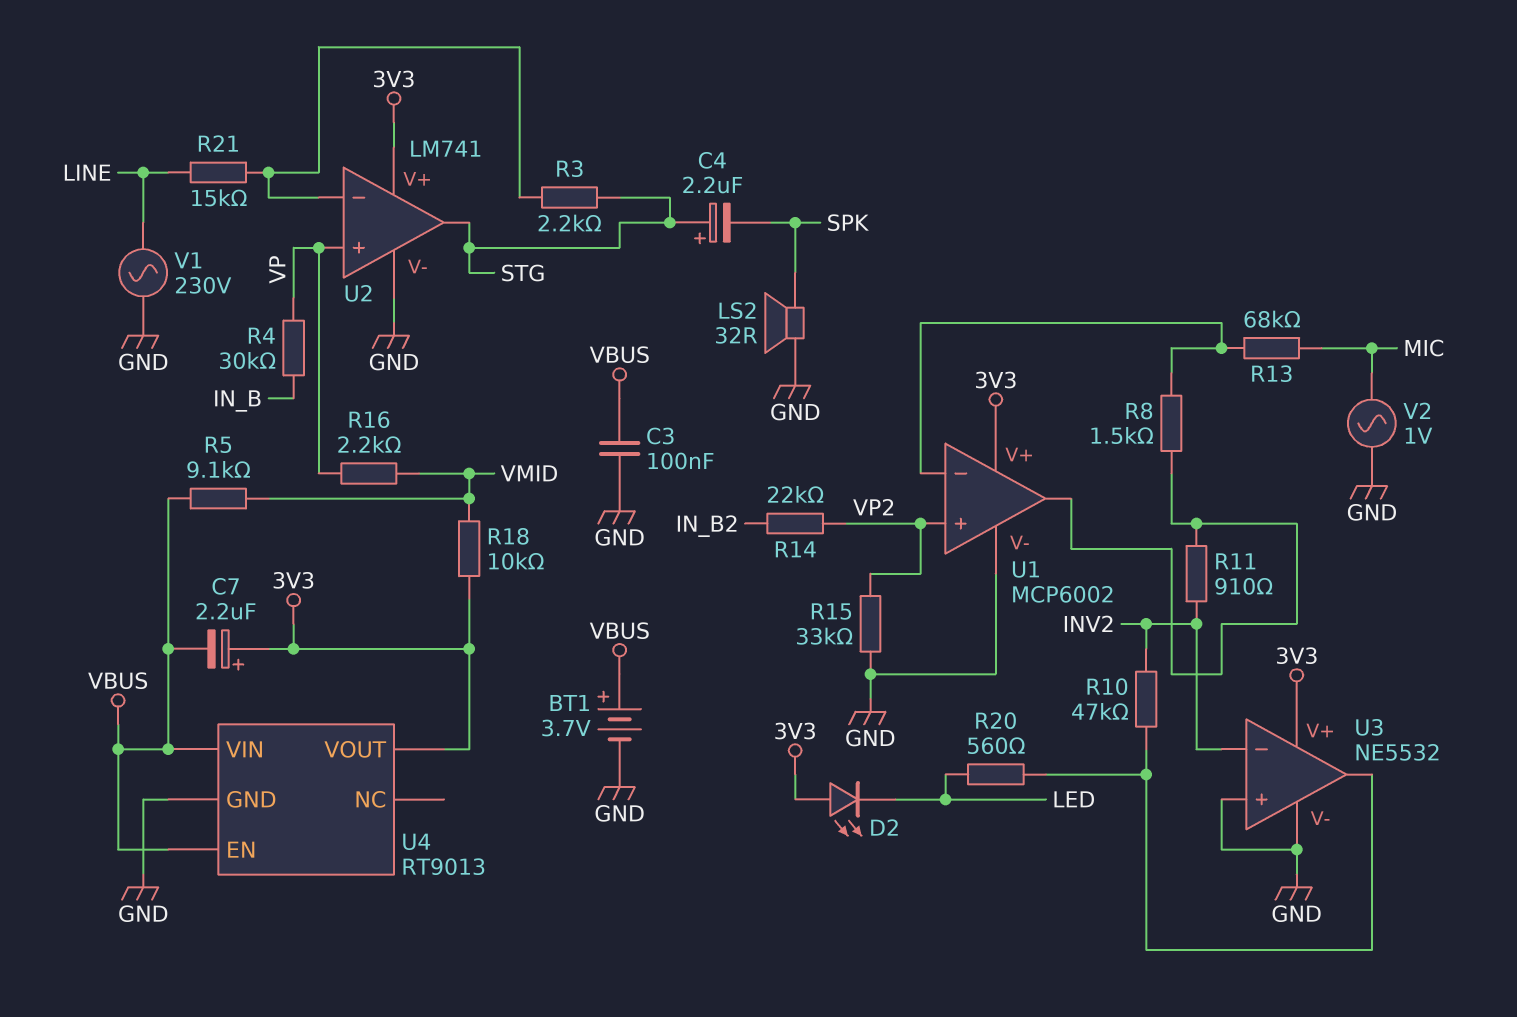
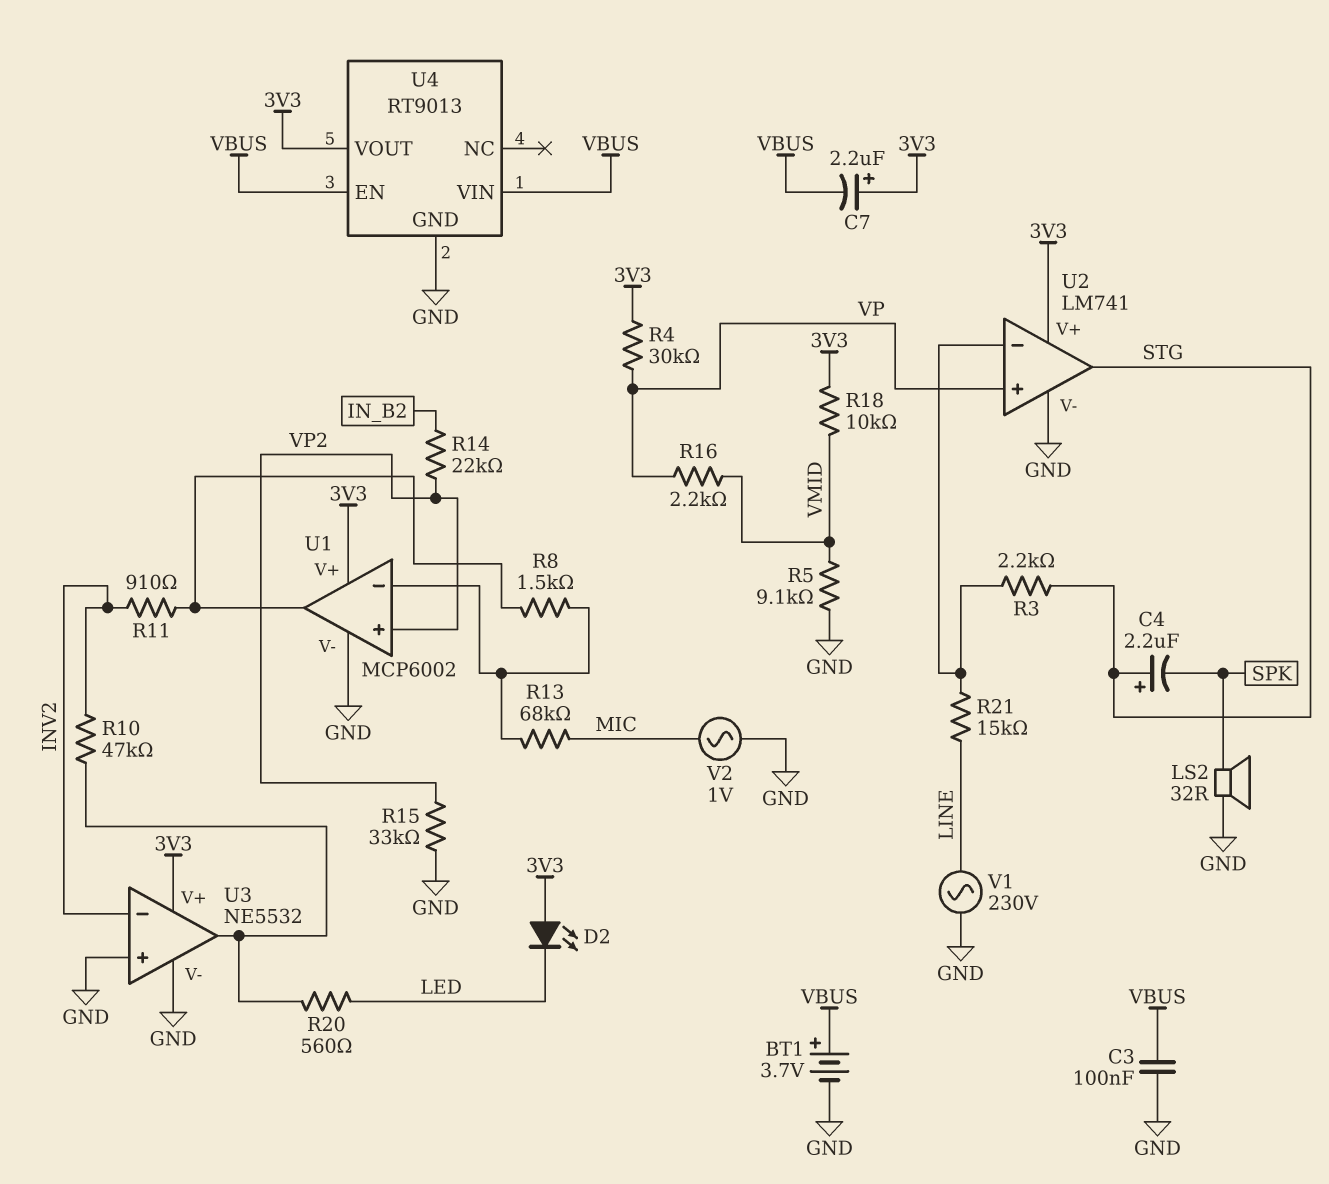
R4: 30k (IN_B, VP) -> 30k (3V3, VP)
R5: 9.1k (VBUS, VMID) -> 9.1k (GND, VMID)

